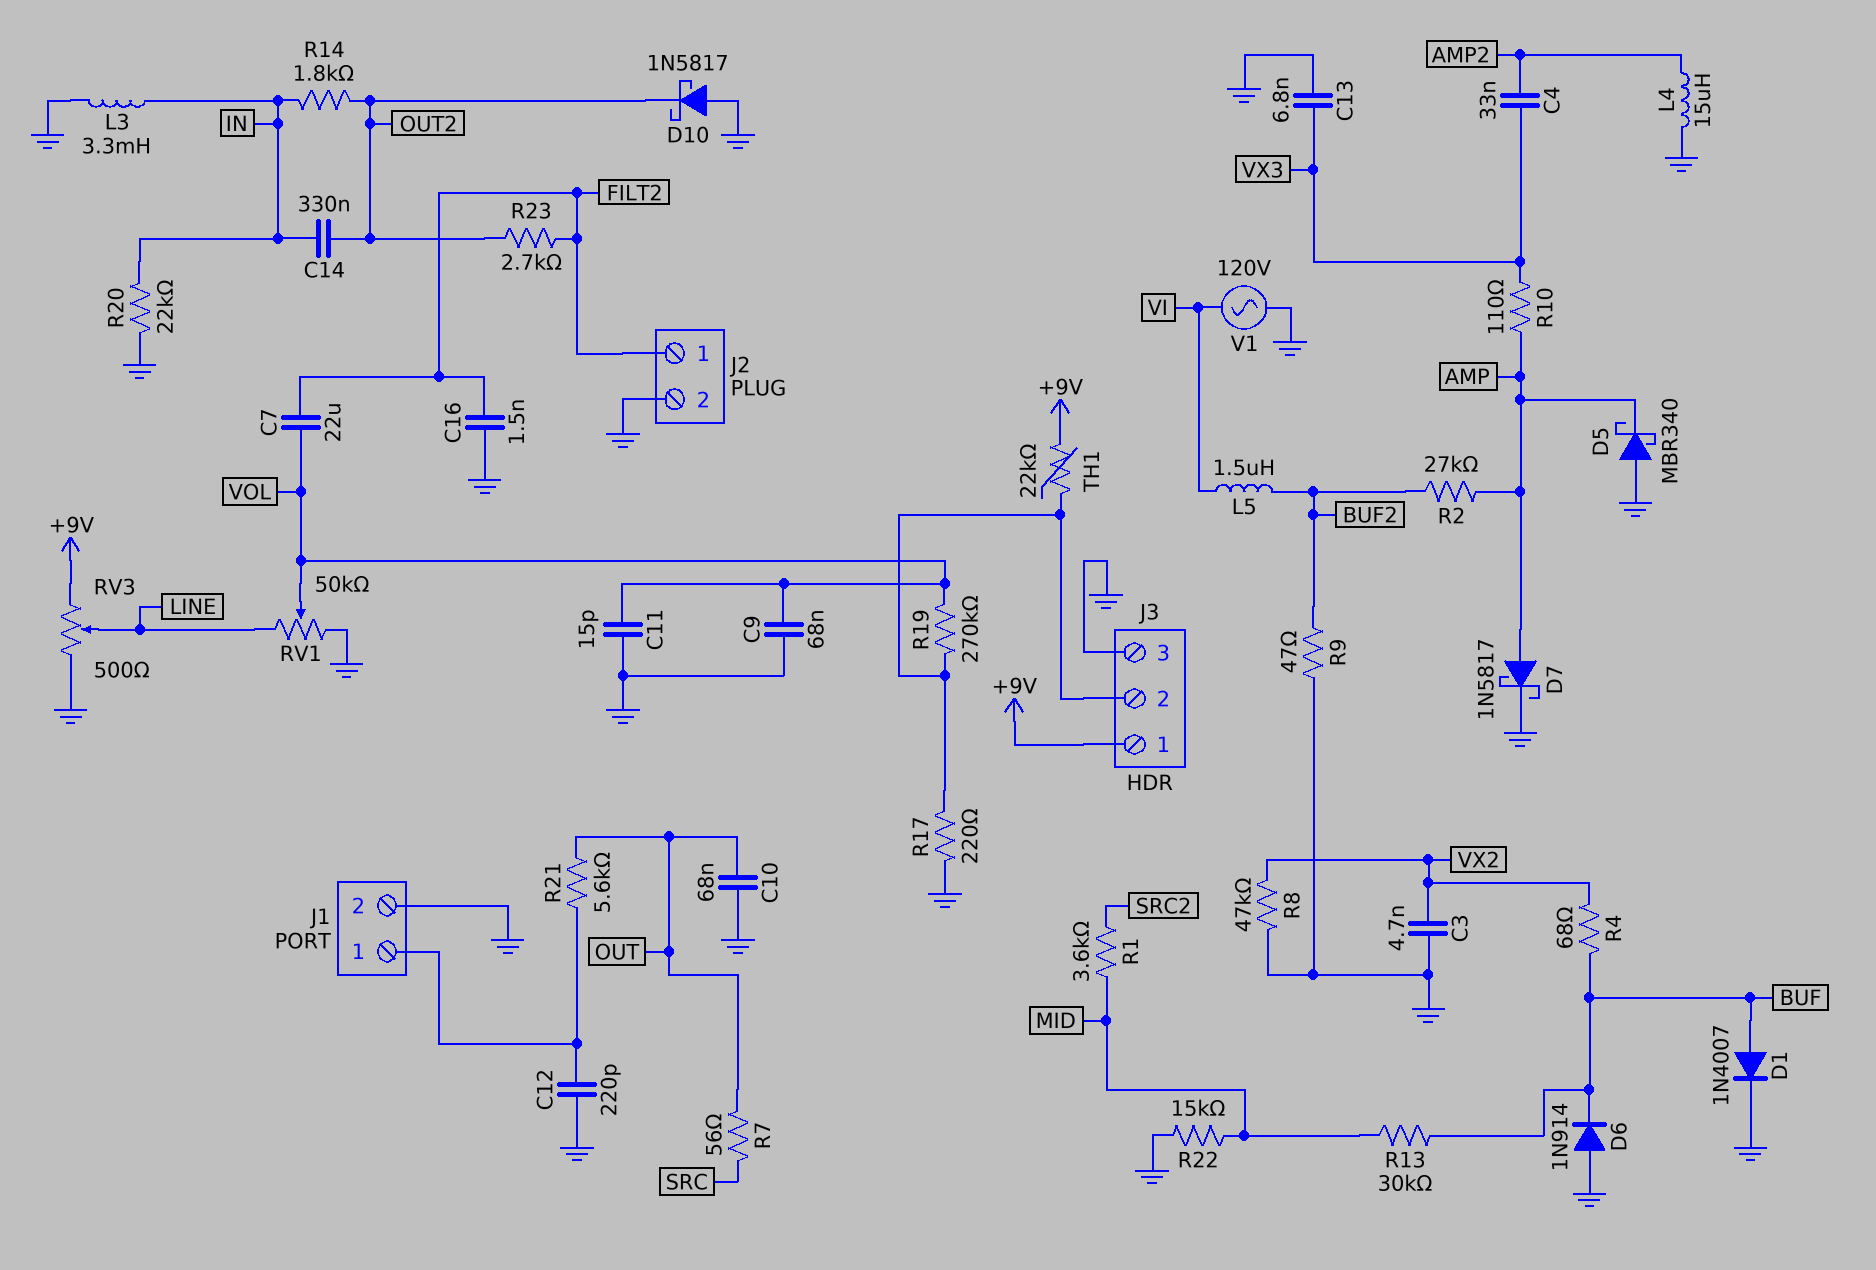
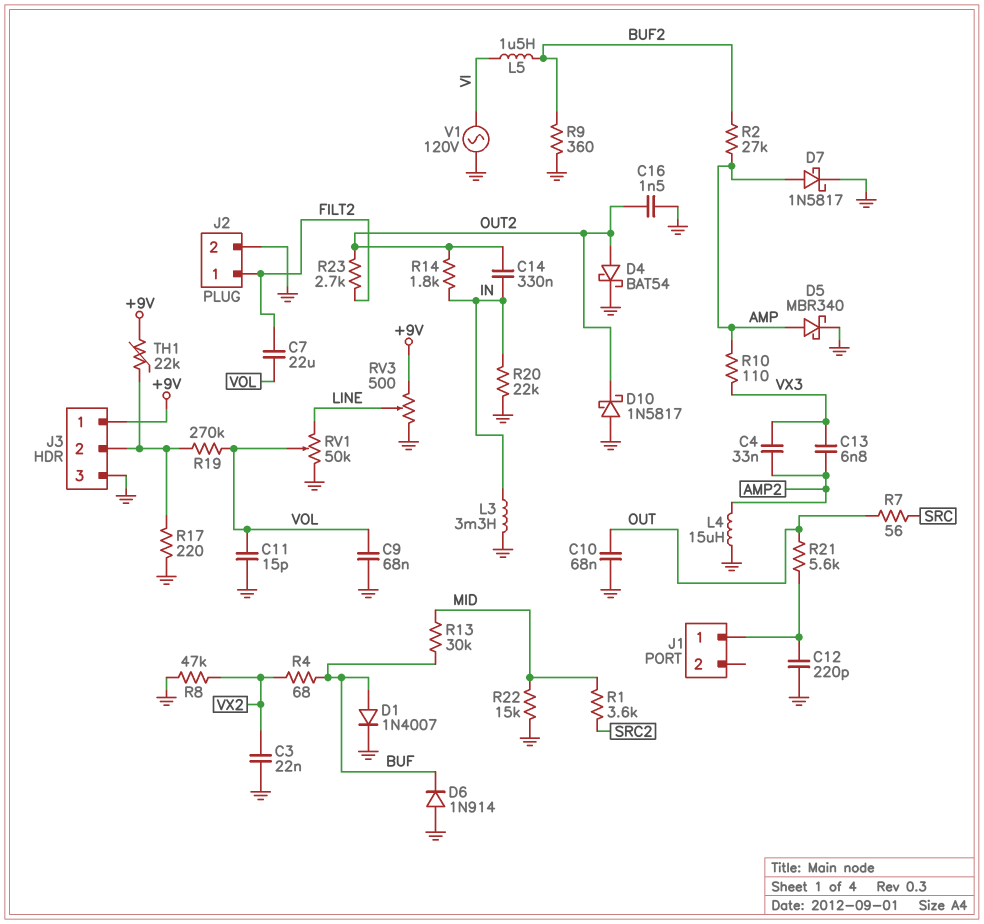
C3: 4.7nF (GND, VX2) -> 22nF (GND, VX2)
C13: 6.8nF (GND, VX3) -> 6.8nF (AMP2, VX3)
C16: 1.5nF (FILT2, GND) -> 1.5nF (GND, OUT2)
D4: none -> schottky BAT54 (A OUT2, K GND)
D5: schottky MBR340 (A GND, K AMP) -> schottky MBR340 (A AMP, K GND)
J1 pin 2: GND -> none
R9: 47 (BUF2, GND) -> 360 (BUF2, GND)

